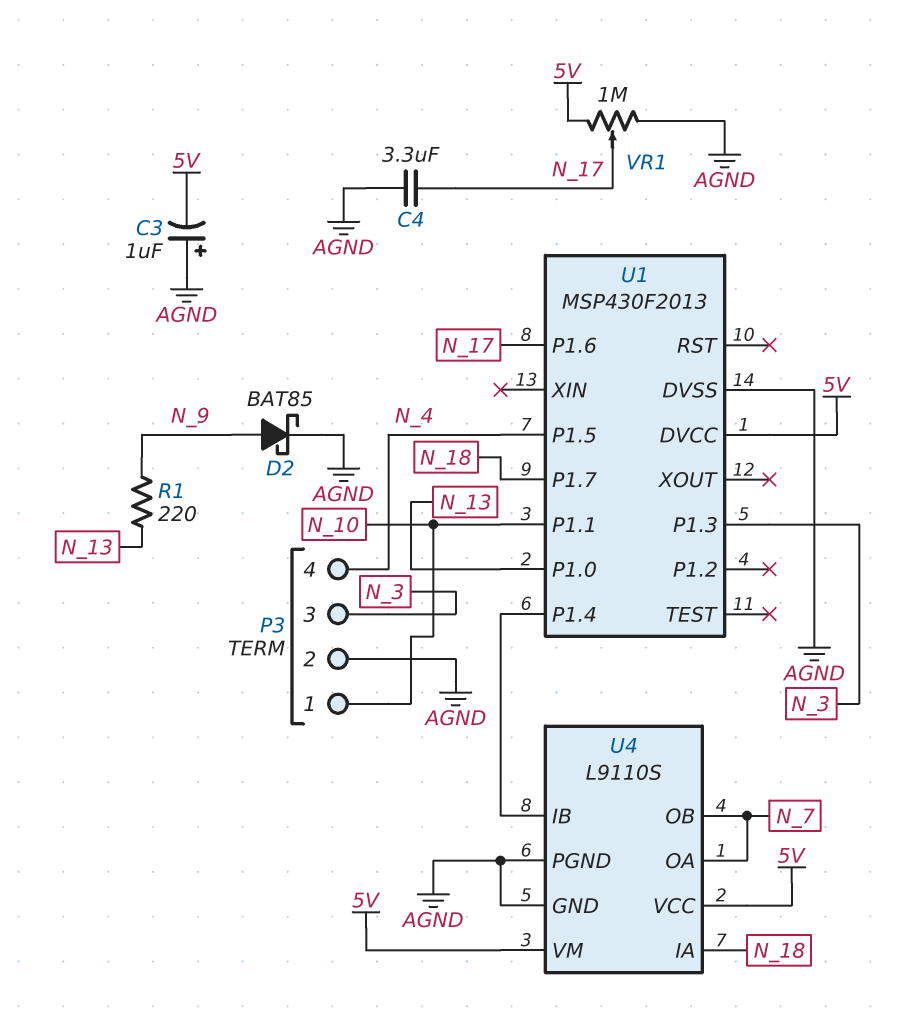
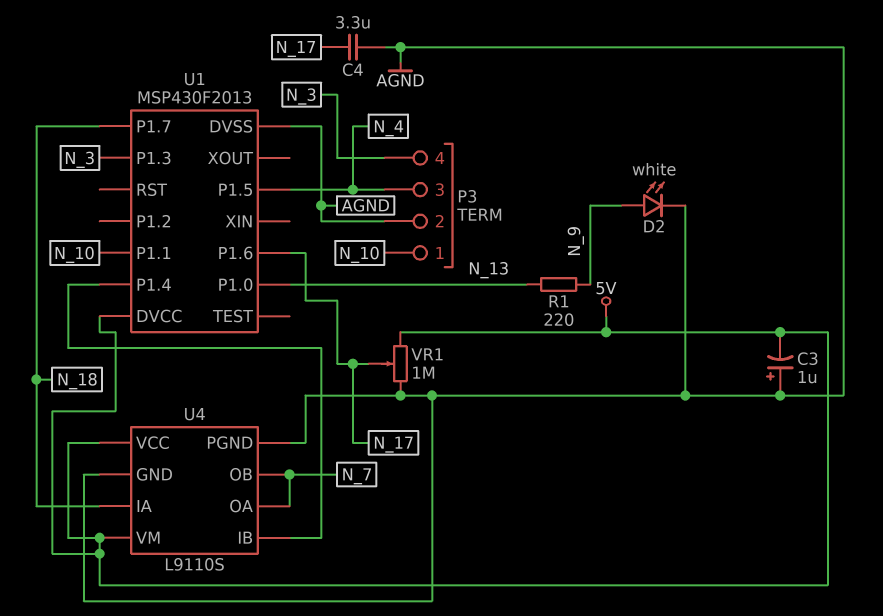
D2: schottky BAT85 (A N_9, K AGND) -> LED white (A N_9, K AGND)
P3 pin 3: N_3 -> N_4
P3 pin 4: N_4 -> N_3

